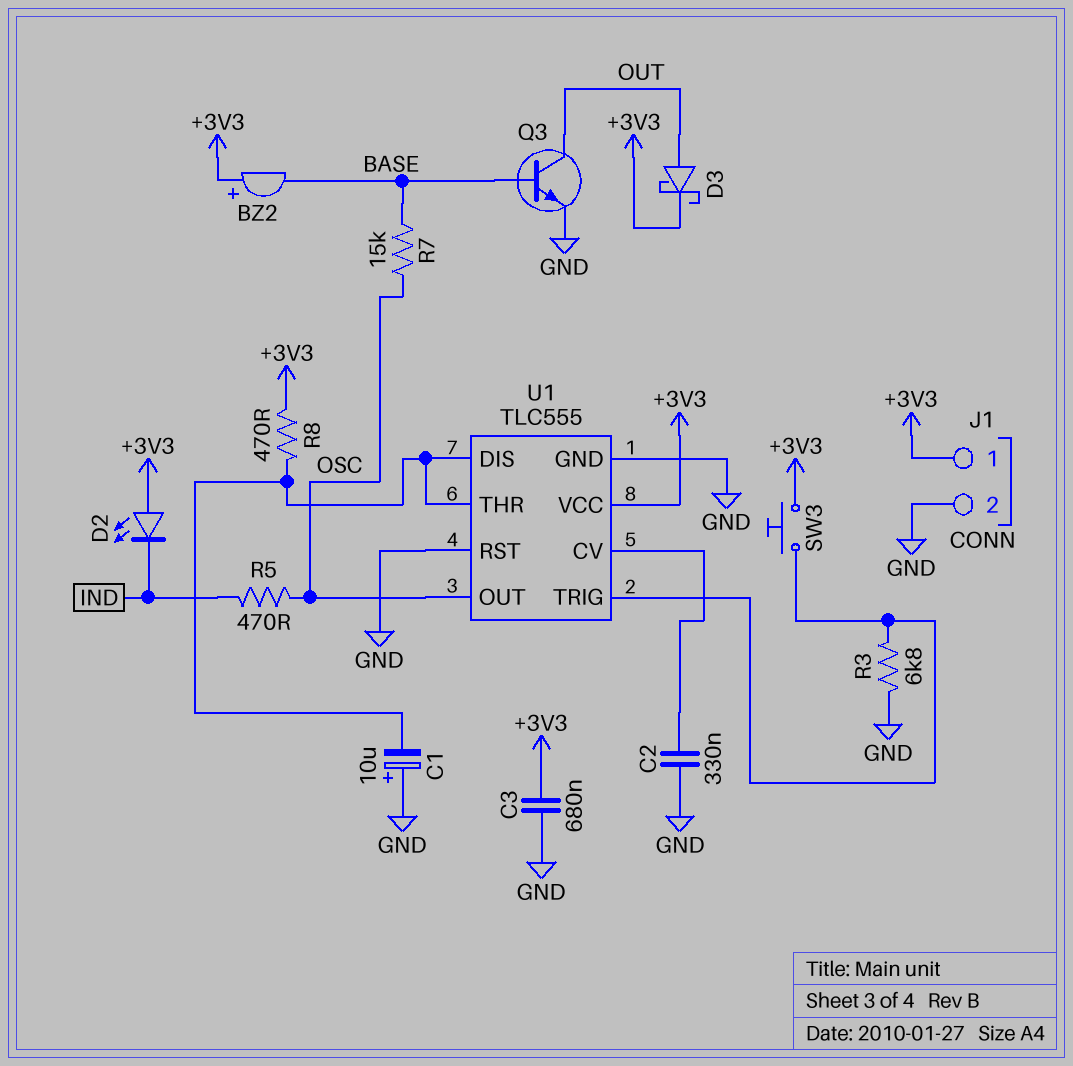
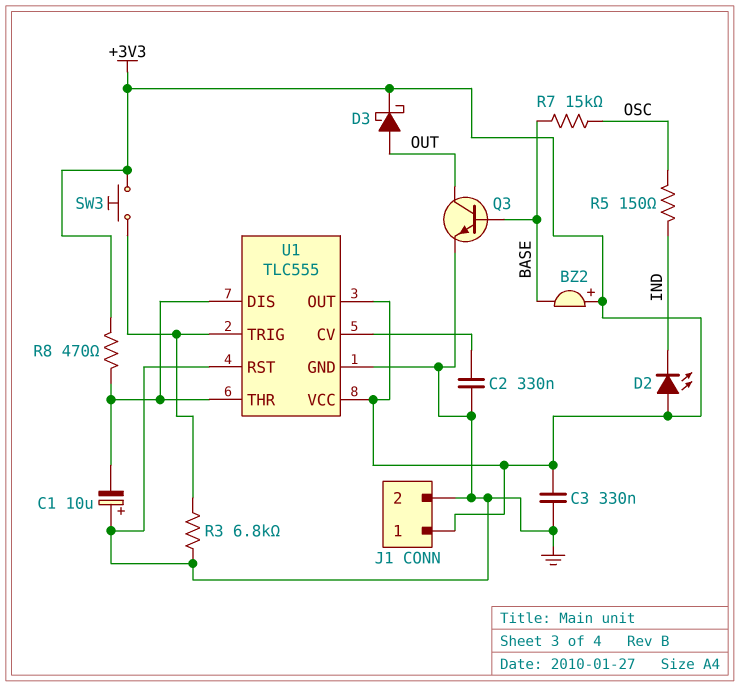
C3: 680nF (+3V3, GND) -> 330nF (+3V3, GND)
R5: 470 (IND, OSC) -> 150 (IND, OSC)
U1 pin OUT: OSC -> +3V3

